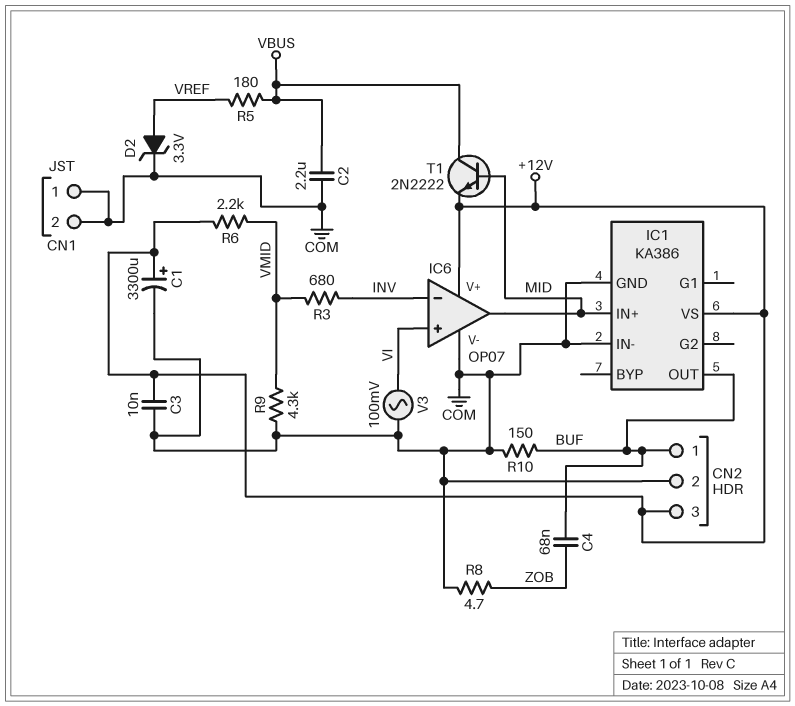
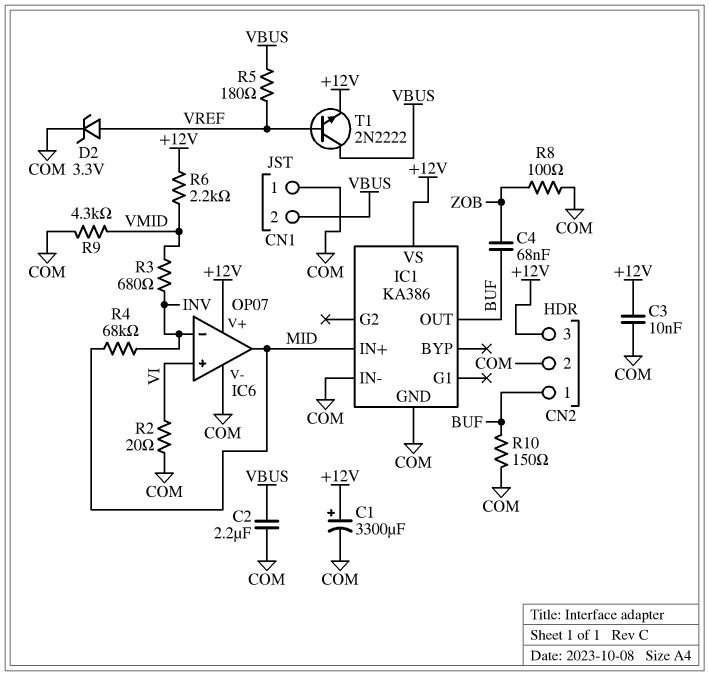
CN1 pin 2: COM -> VBUS
R2: none -> 20 (COM, VI)
R4: none -> 68k (INV, MID)
R8: 4.7 (COM, ZOB) -> 100 (COM, ZOB)
T1: NPN 2N2222 (B MID, C VBUS, E +12V) -> NPN 2N2222 (B VREF, C VBUS, E +12V)
V3: AC 100mV (COM, VI) -> none

